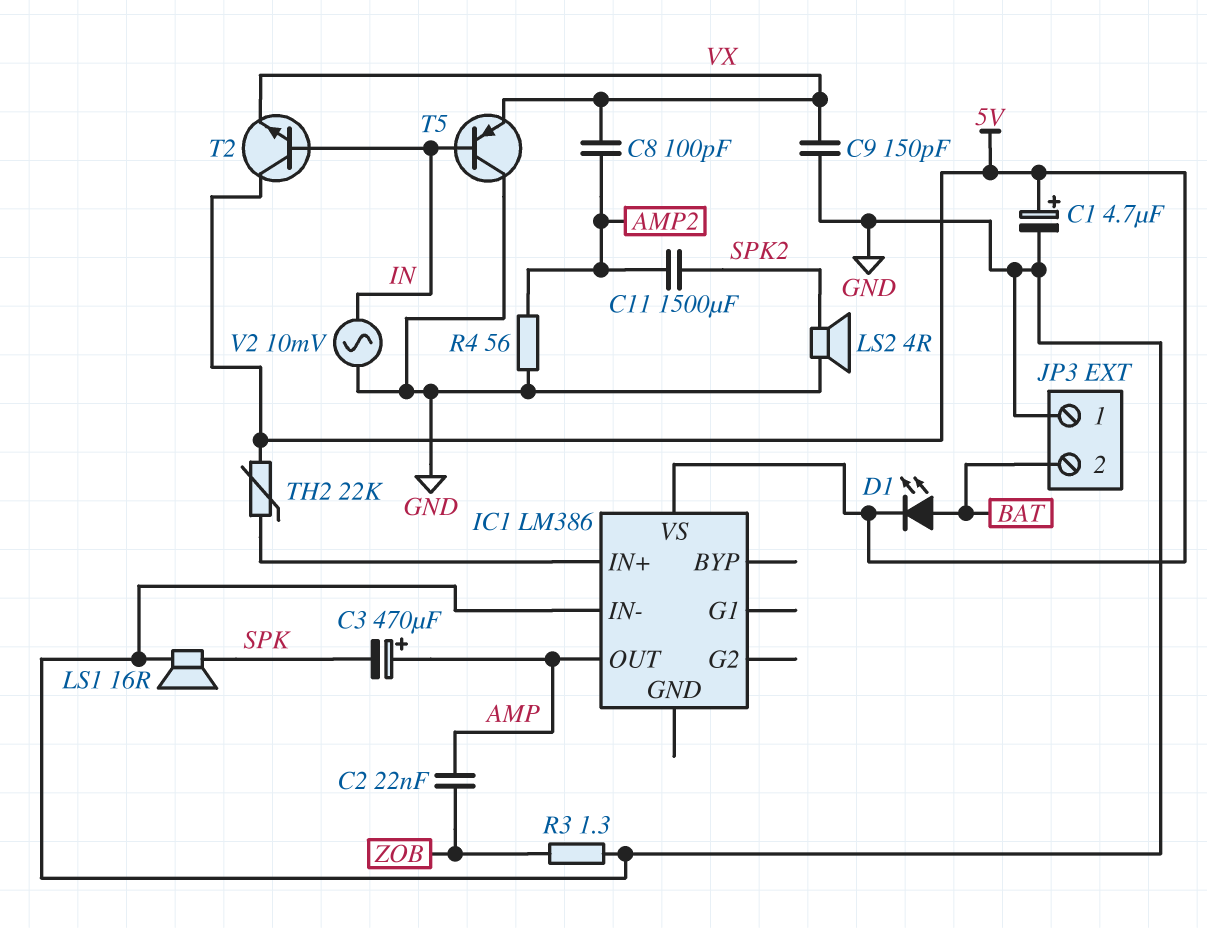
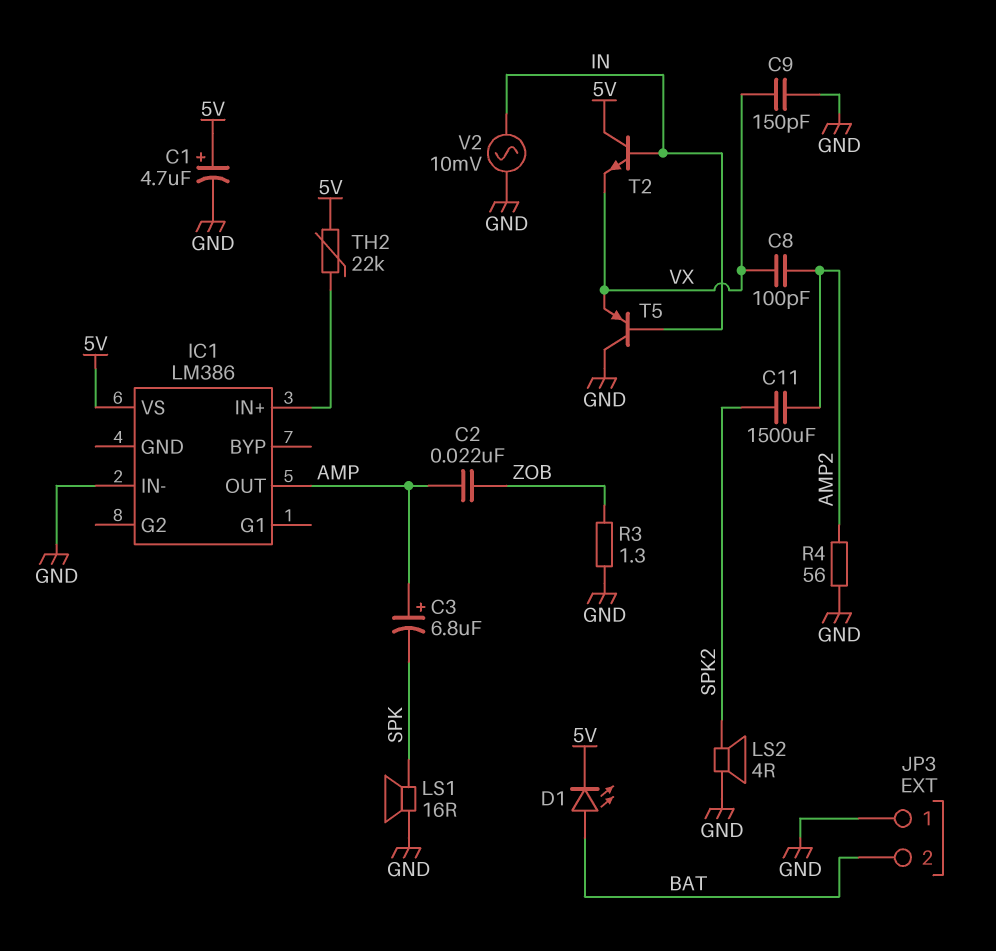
C3: 470uF (plus AMP, minus SPK) -> 6.8uF (plus AMP, minus SPK)

